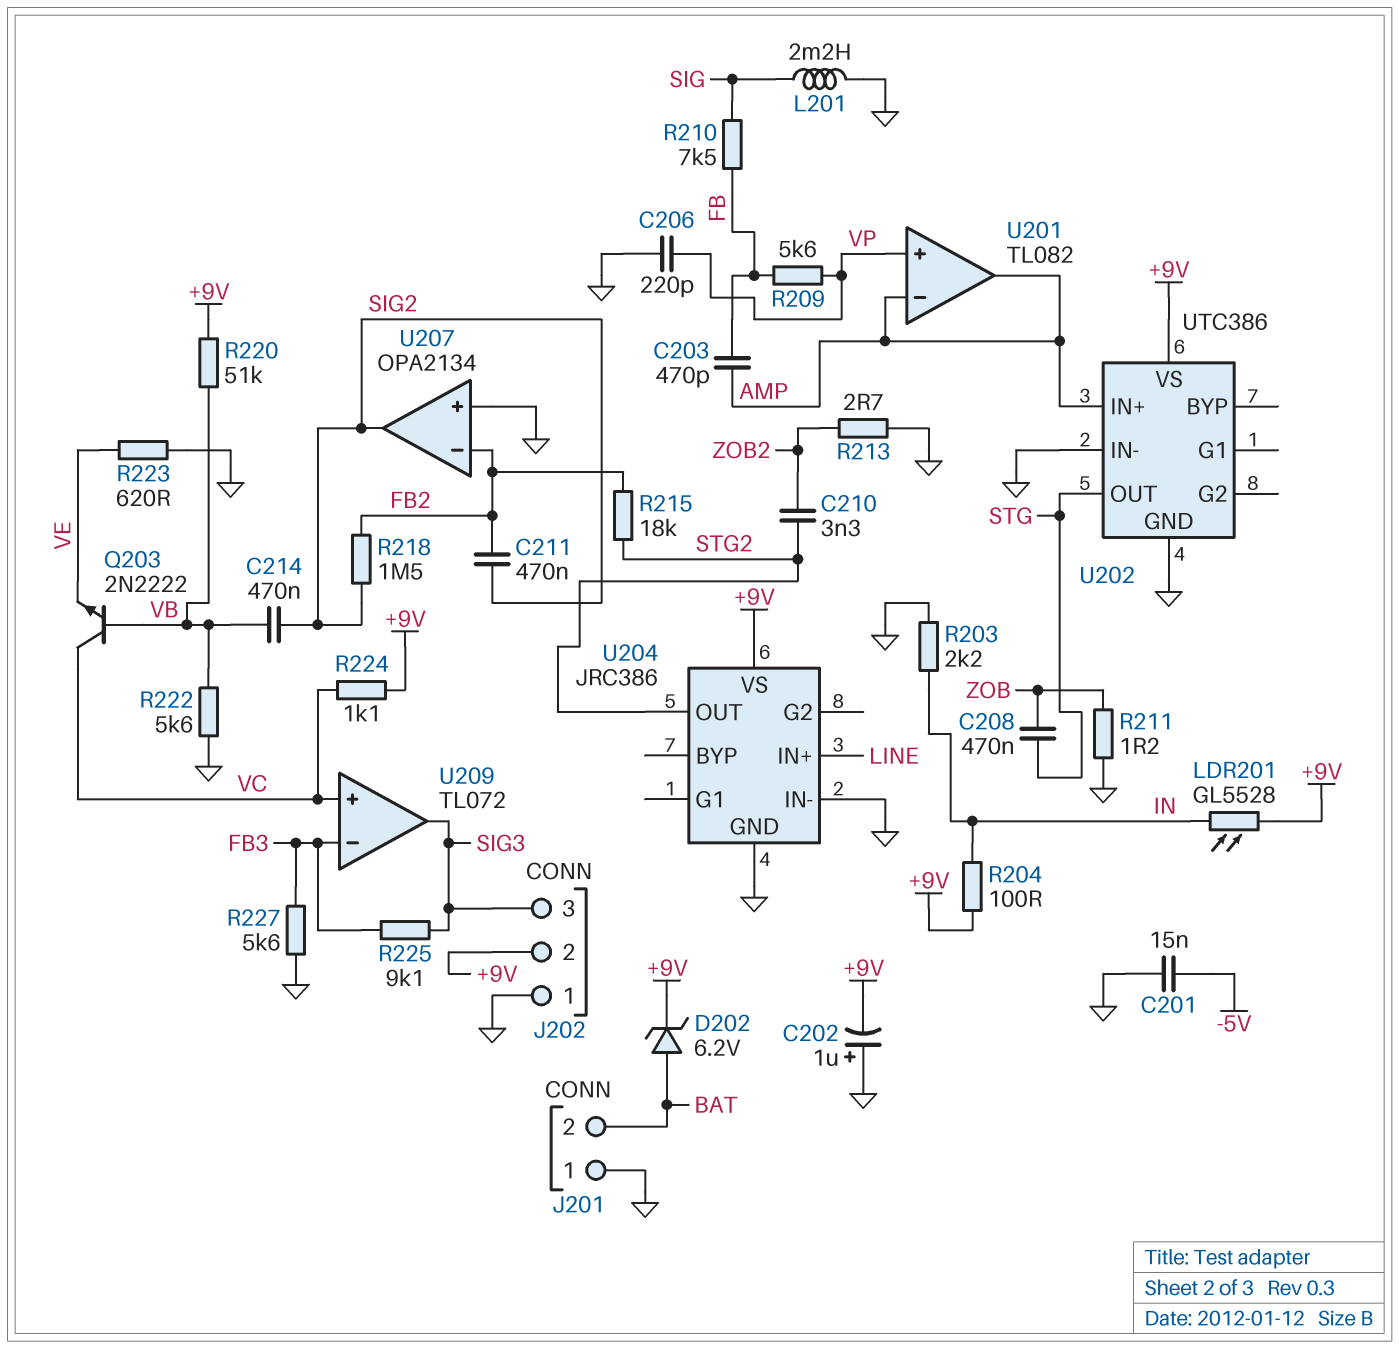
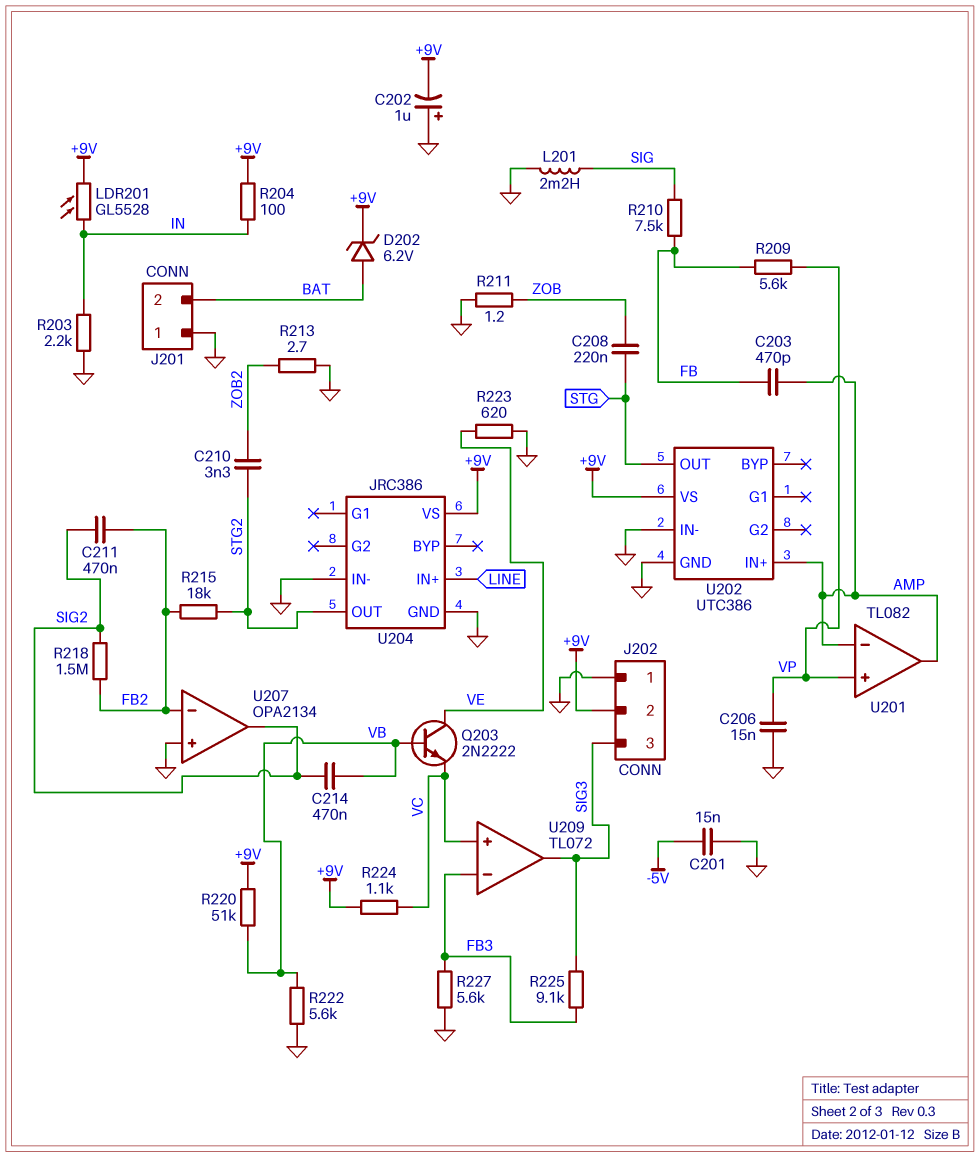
C206: 220pF (GND, VP) -> 15nF (GND, VP)
C208: 470nF (STG, ZOB) -> 220nF (STG, ZOB)
Q203: NPN 2N2222 (B VB, C VC, E VE) -> NPN 2N2222 (B VB, C VE, E VC)

